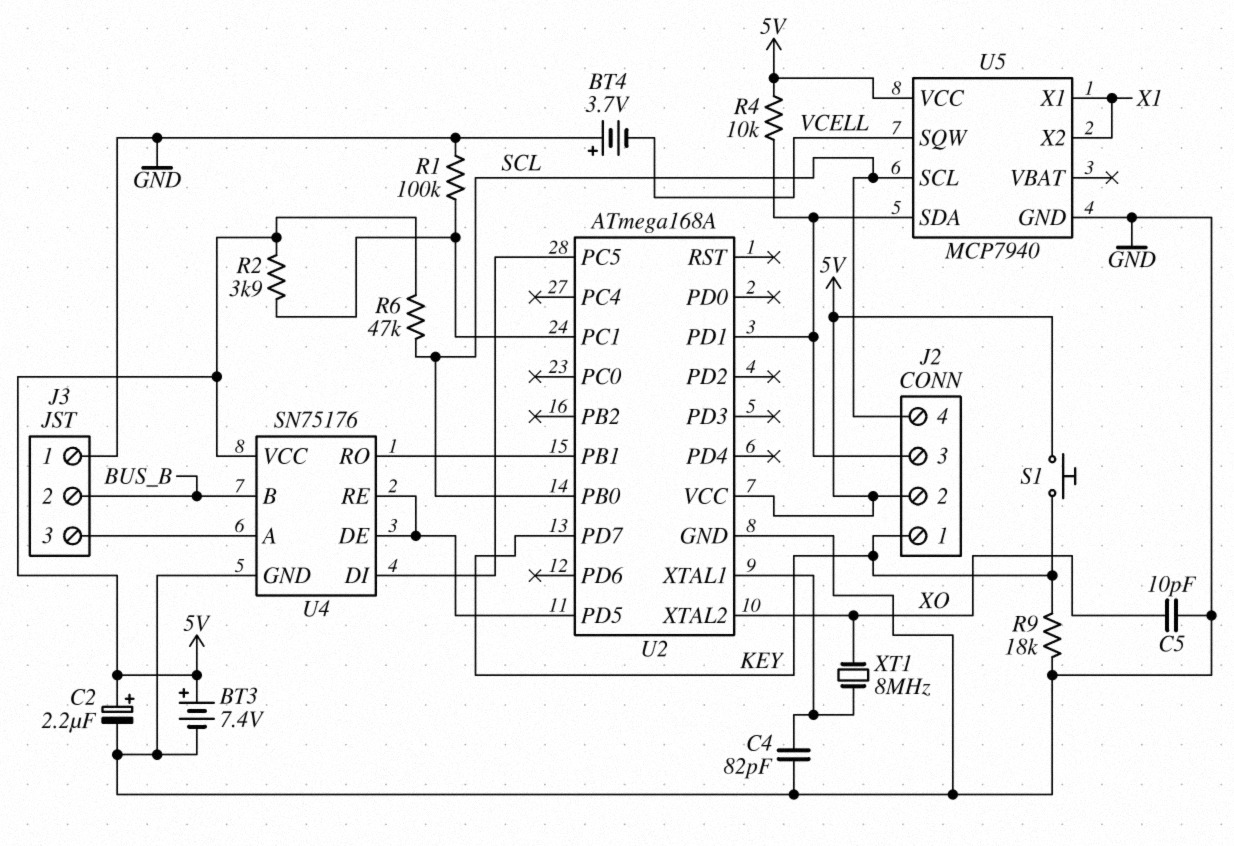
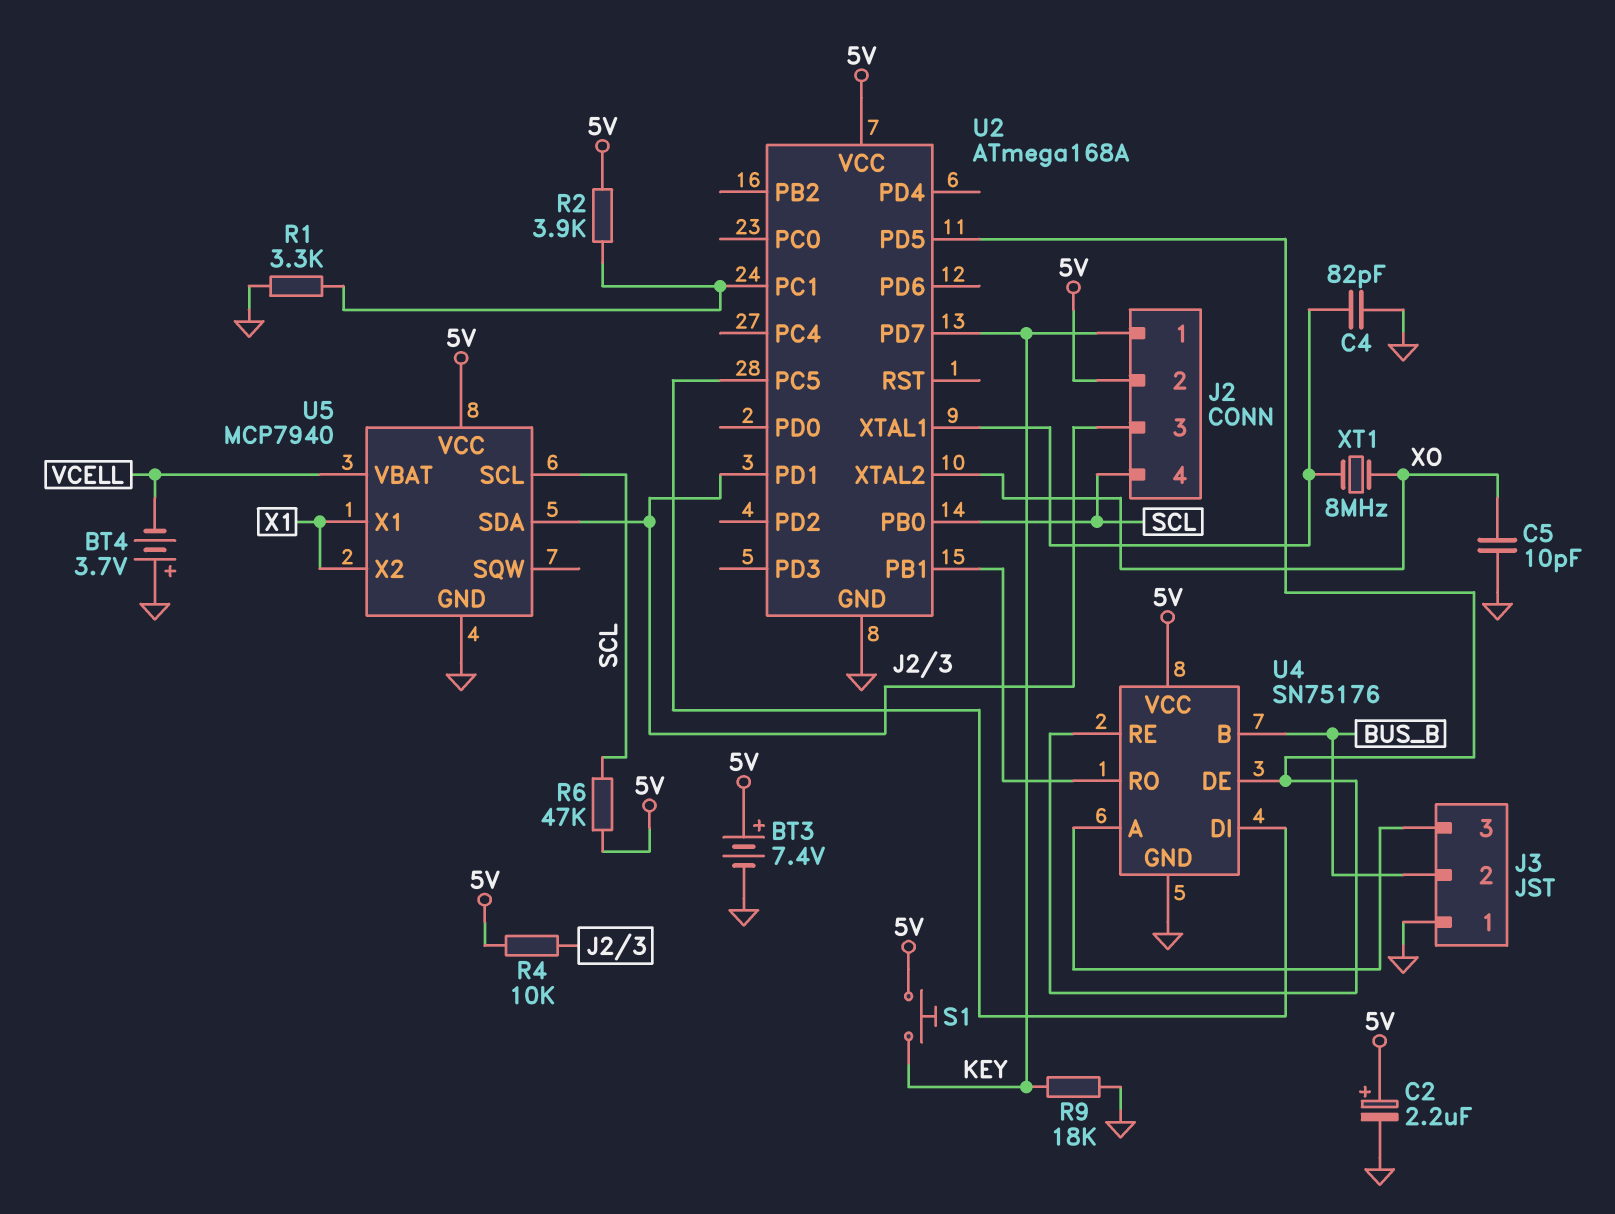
R1: 100k (GND, U2/PC1) -> 3.3k (GND, U2/PC1)
U5 pin SQW: VCELL -> none
U5 pin VBAT: none -> VCELL

